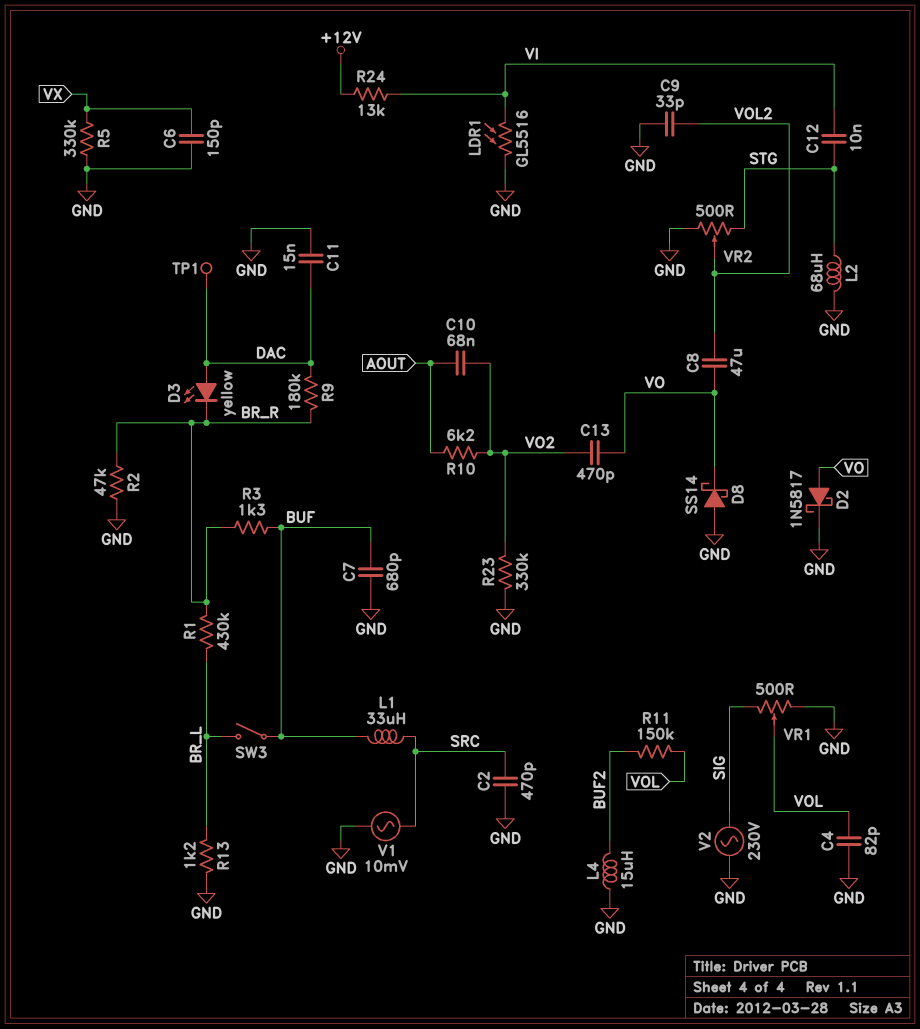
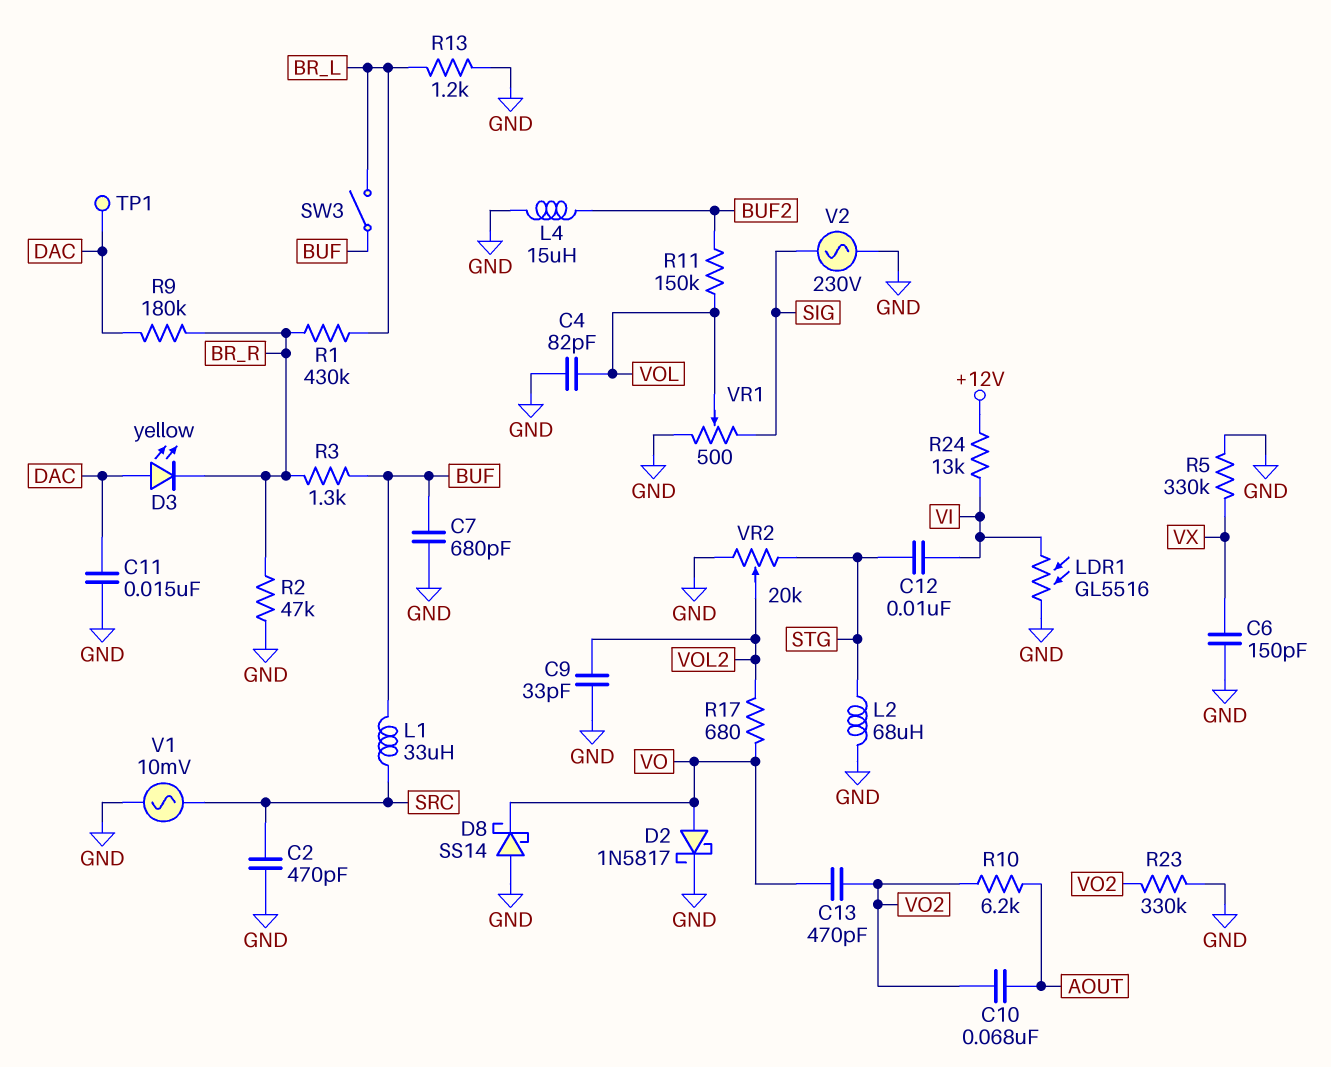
C8: 47uF (VO, VOL2) -> none
R17: none -> 680 (VO, VOL2)
VR2: 500 (GND, STG, wiper VOL2) -> 20k (GND, STG, wiper VOL2)

